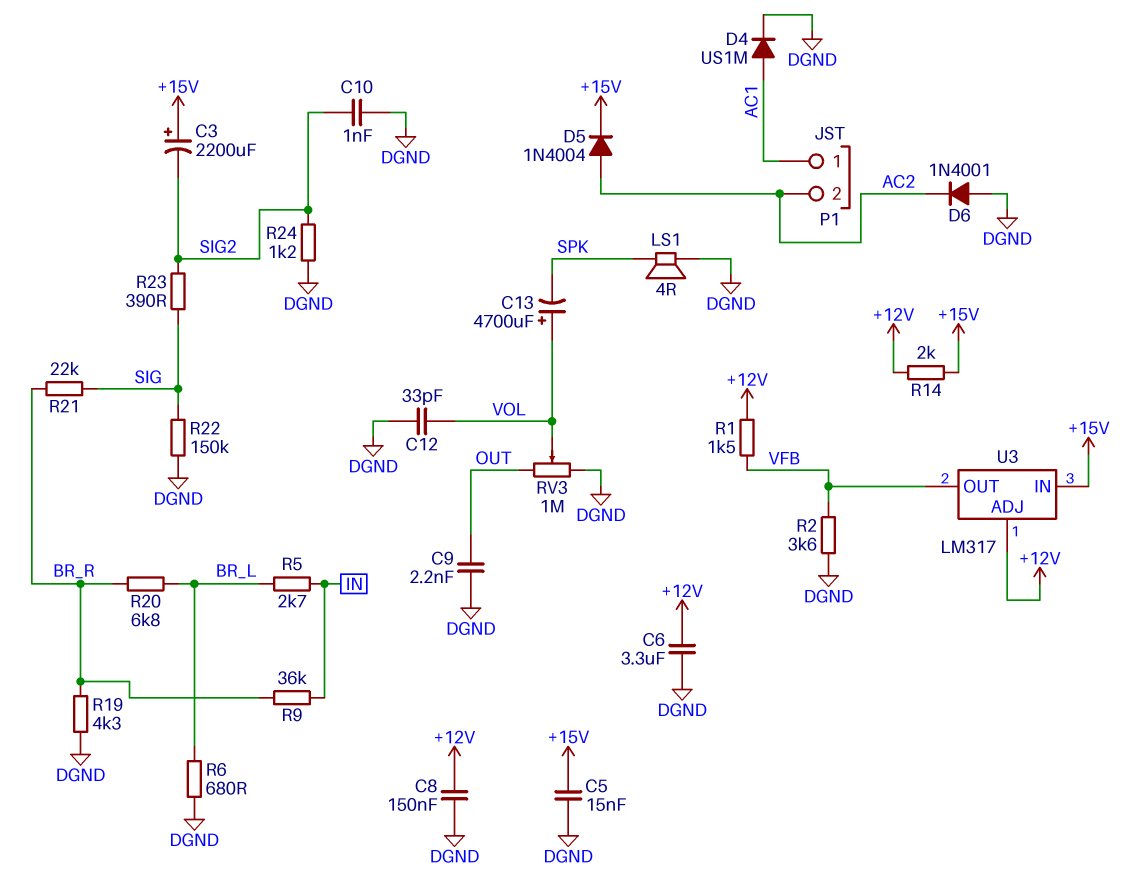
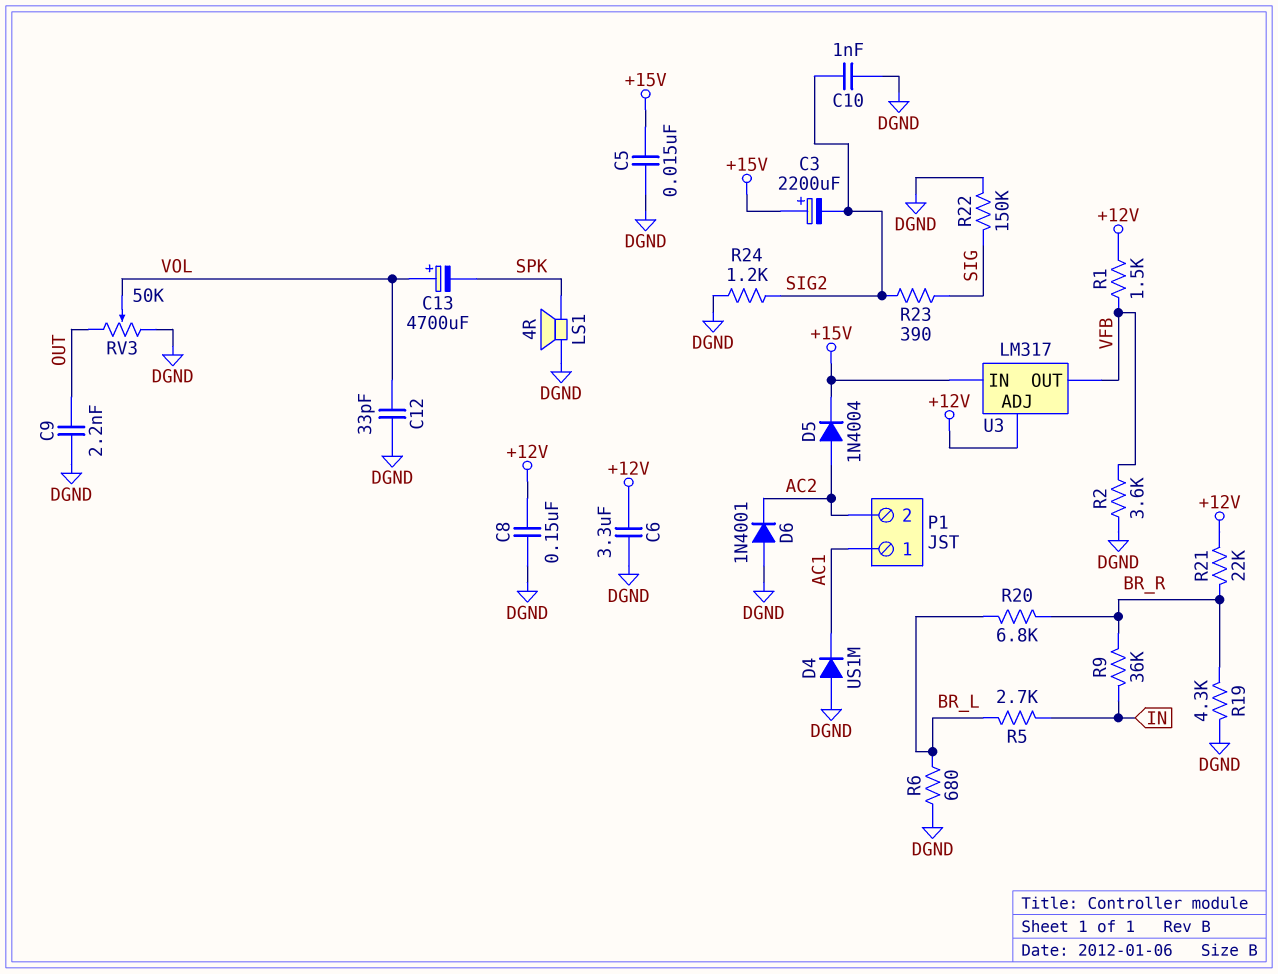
D4: diode US1M (A AC1, K DGND) -> diode US1M (A DGND, K AC1)
R14: 2k (+12V, +15V) -> none
R21: 22k (BR_R, SIG) -> 22k (+12V, BR_R)
RV3: 1M (DGND, OUT, wiper VOL) -> 50k (DGND, OUT, wiper VOL)

